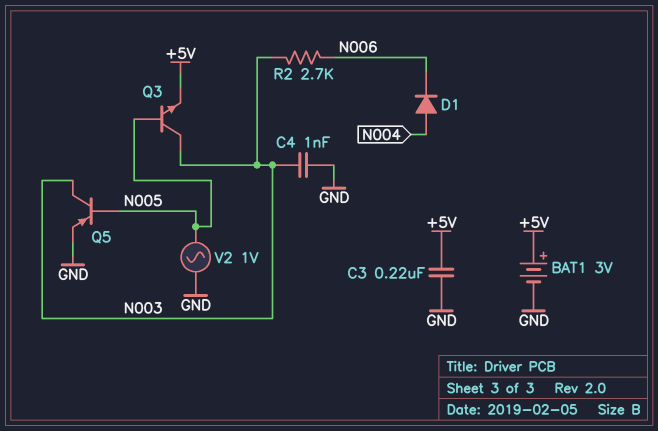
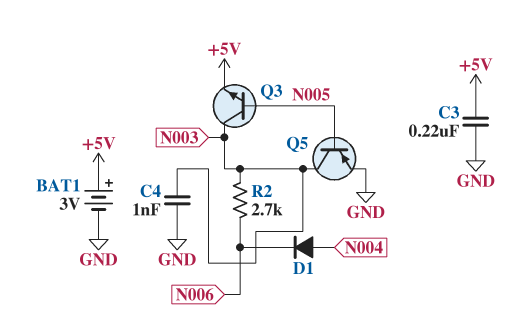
V2: AC 1V (GND, N005) -> none

